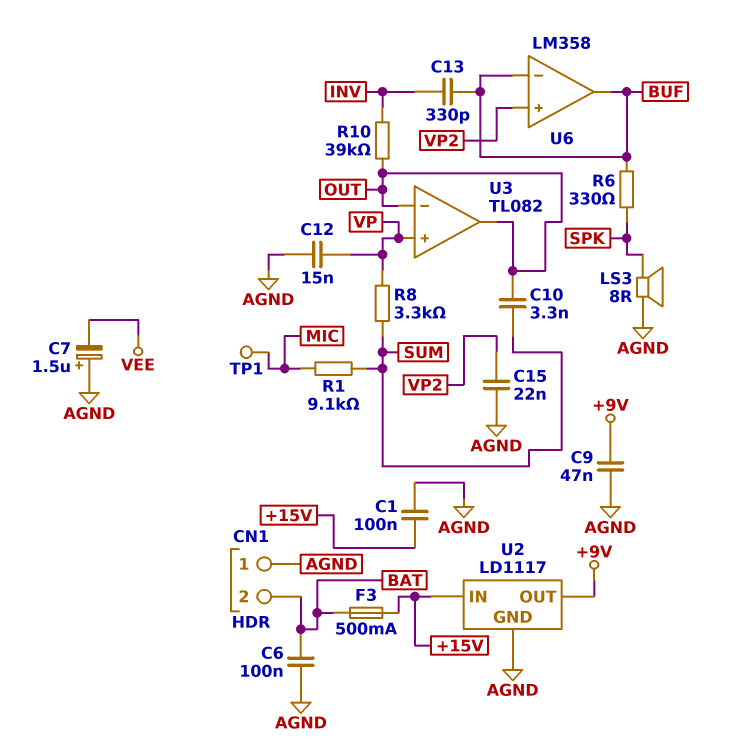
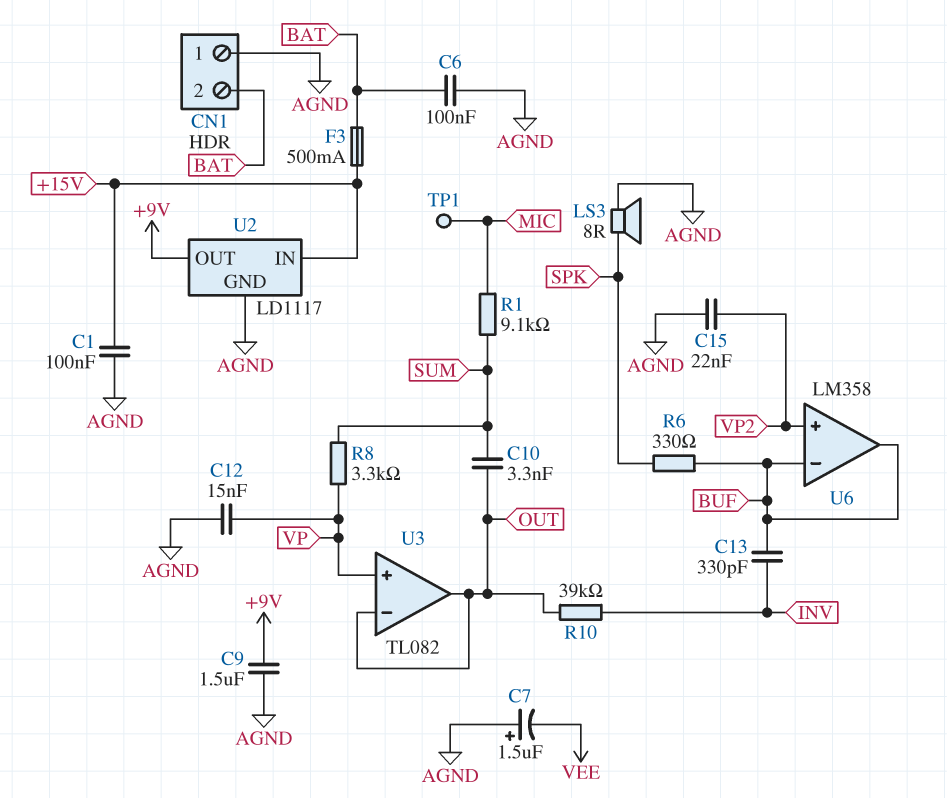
C9: 47nF (+9V, AGND) -> 1.5uF (+9V, AGND)

